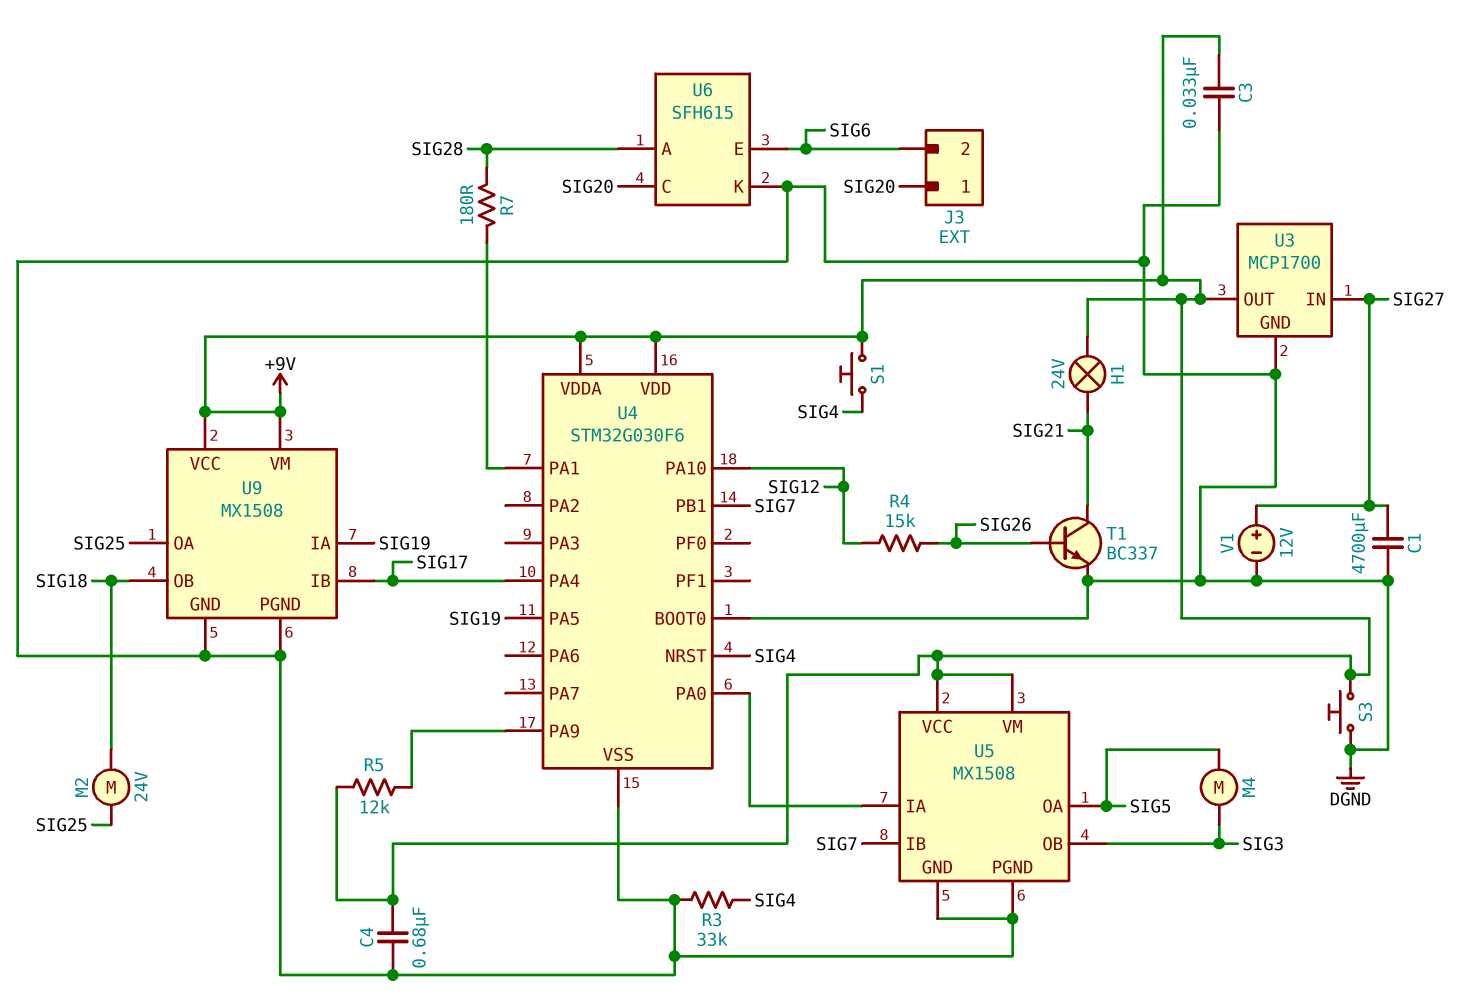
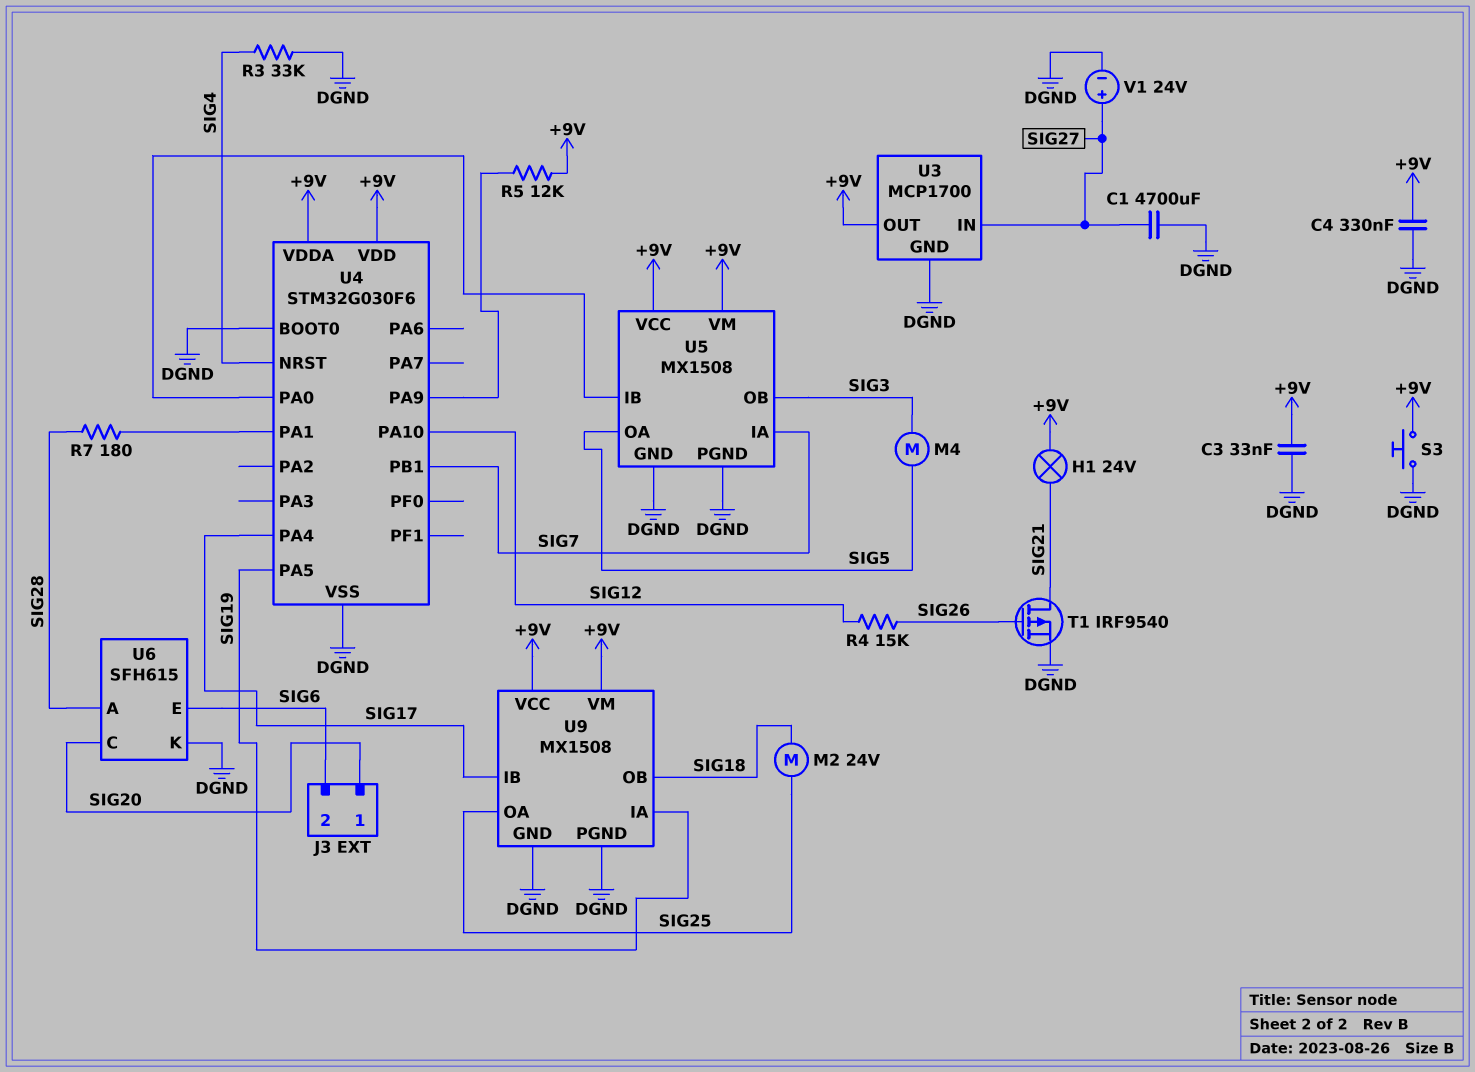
C4: 680nF (+9V, DGND) -> 330nF (+9V, DGND)
S1: button (+9V, SIG4) -> none
T1: NPN BC337 (B SIG26, C SIG21, E DGND) -> PMOS IRF9540 (G SIG26, D SIG21, S DGND)
U5 pin IA: U4/PA0 -> SIG7
U5 pin IB: SIG7 -> U4/PA0
V1: 12V (plus SIG27, minus DGND) -> 24V (plus SIG27, minus DGND)

